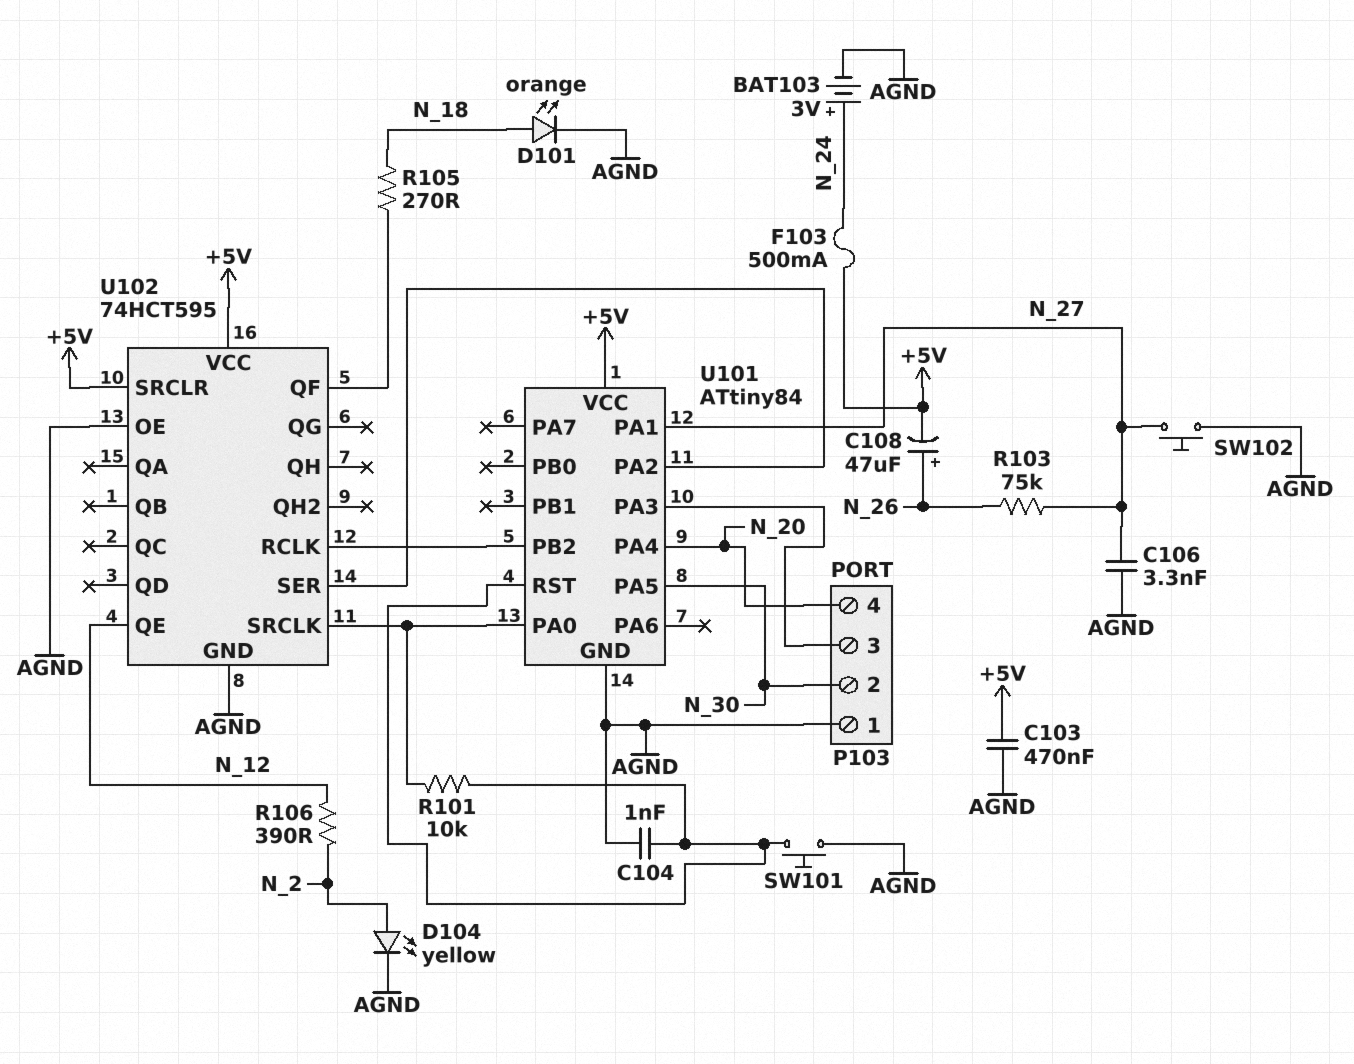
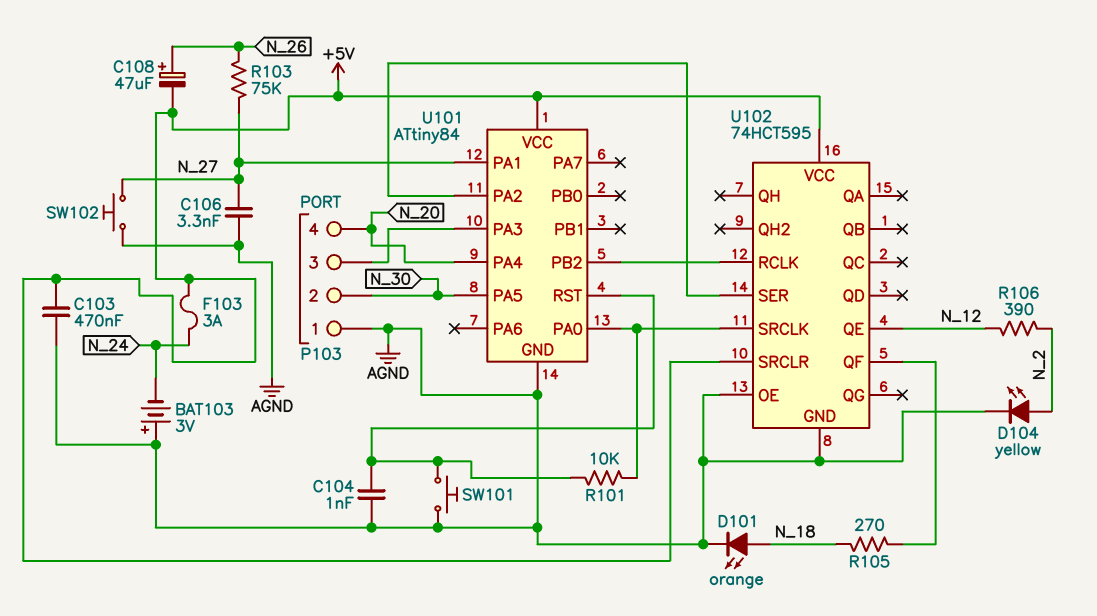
BAT103: 3V (plus N_24, minus AGND) -> 3V (plus AGND, minus N_24)
F103: 500mA (+5V, N_24) -> 3A (+5V, N_24)

